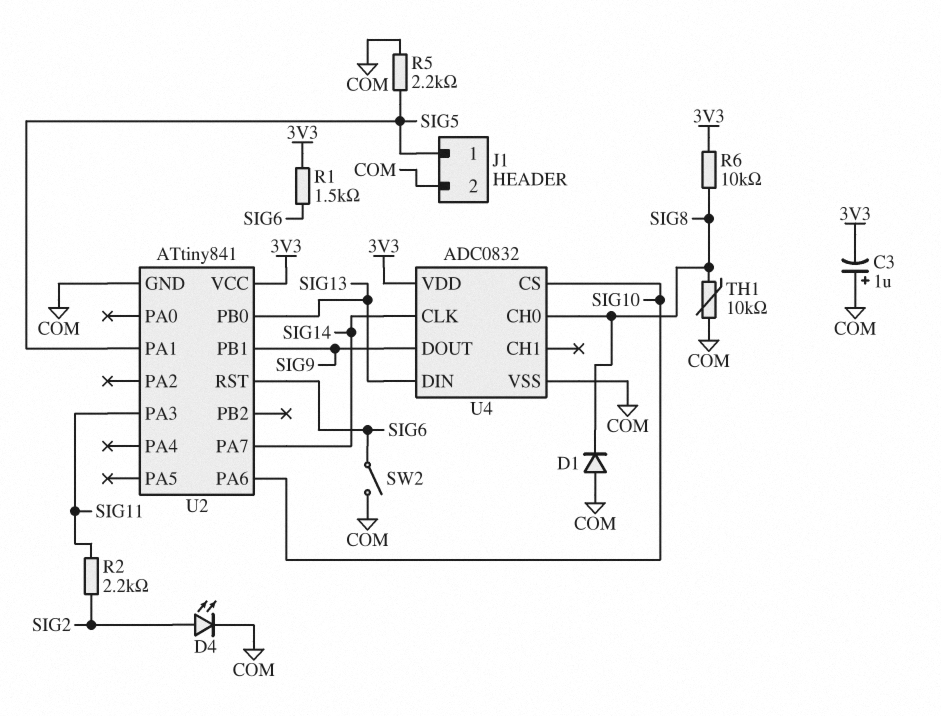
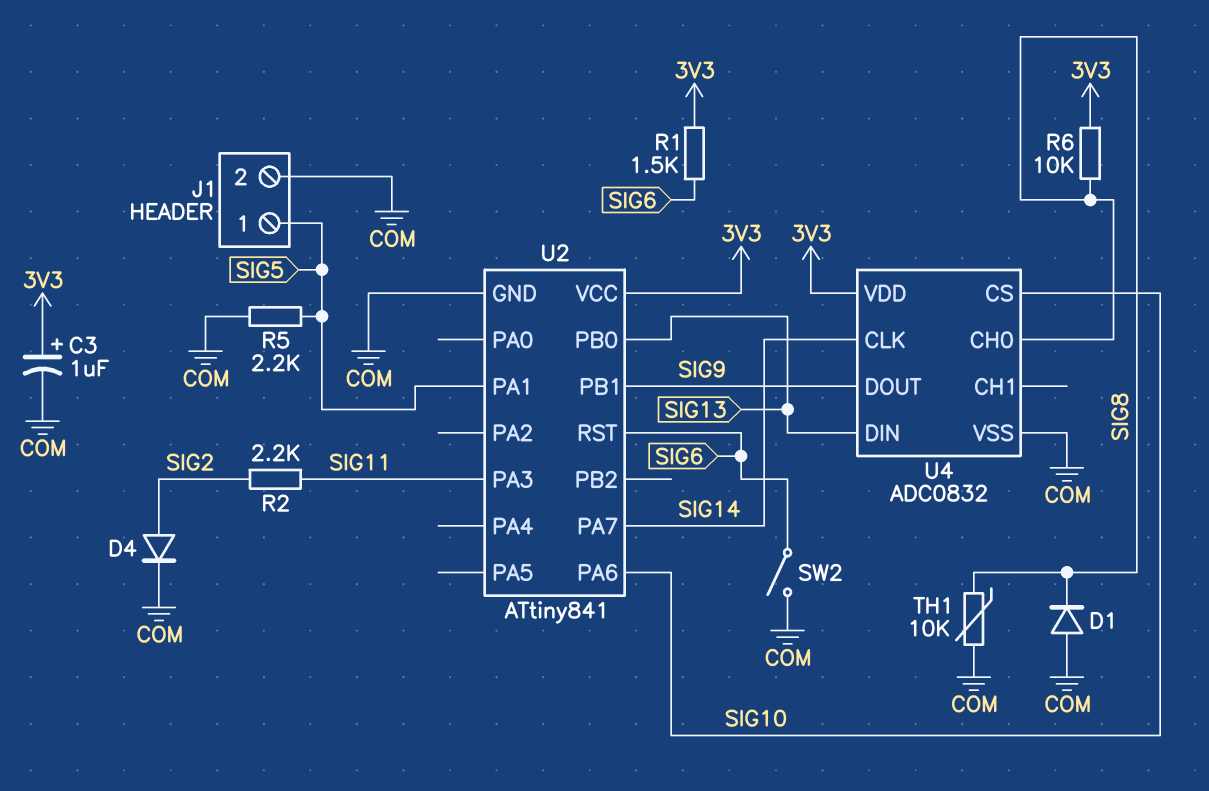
C3: 1uF (plus COM, minus 3V3) -> 1uF (plus 3V3, minus COM)
D4: LED (A SIG2, K COM) -> diode (A SIG2, K COM)

